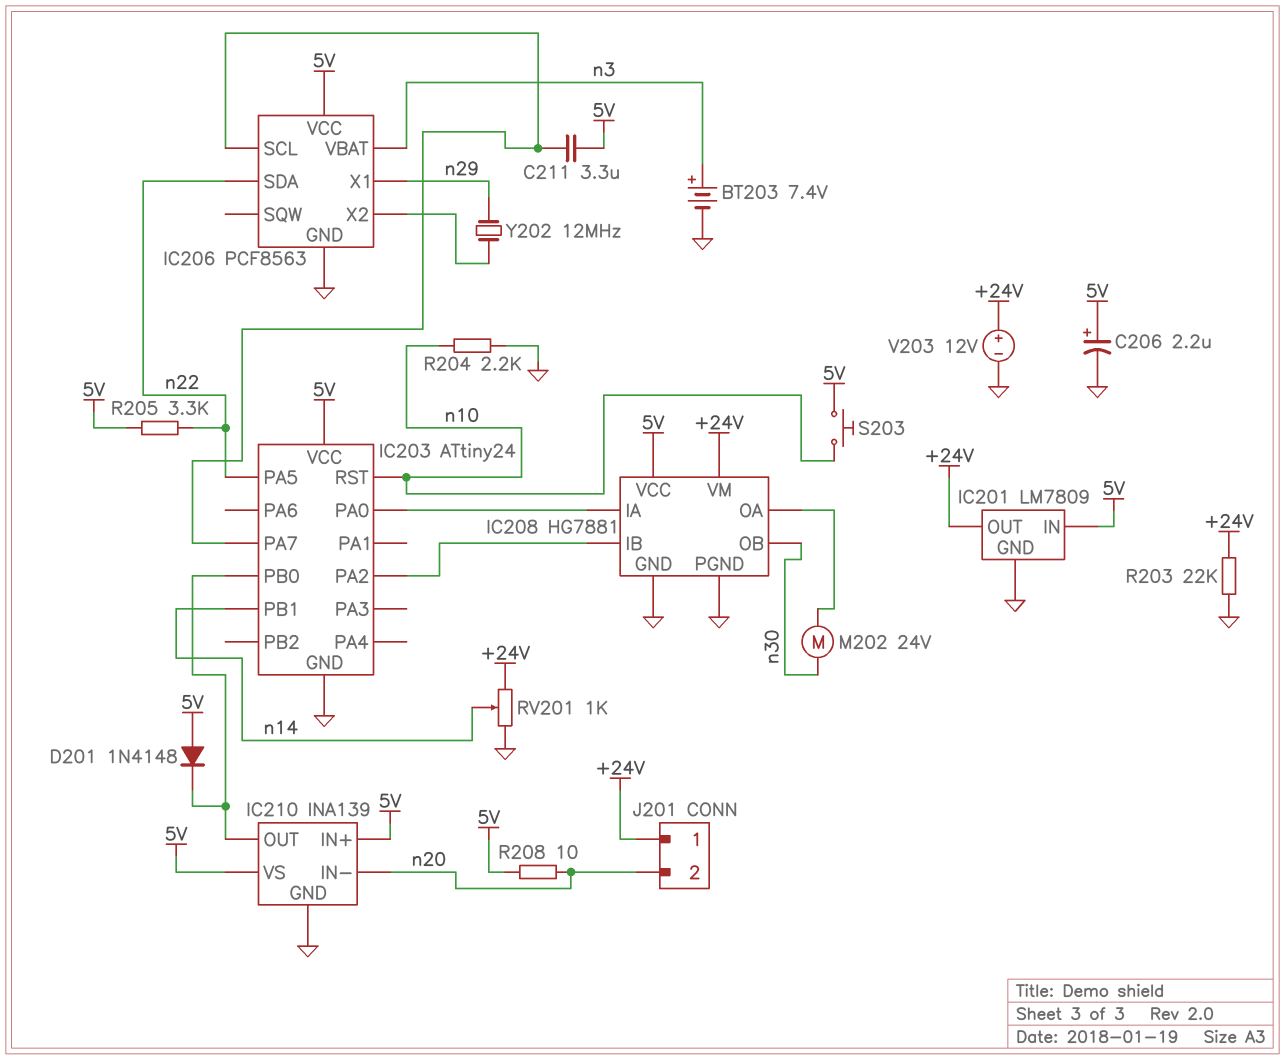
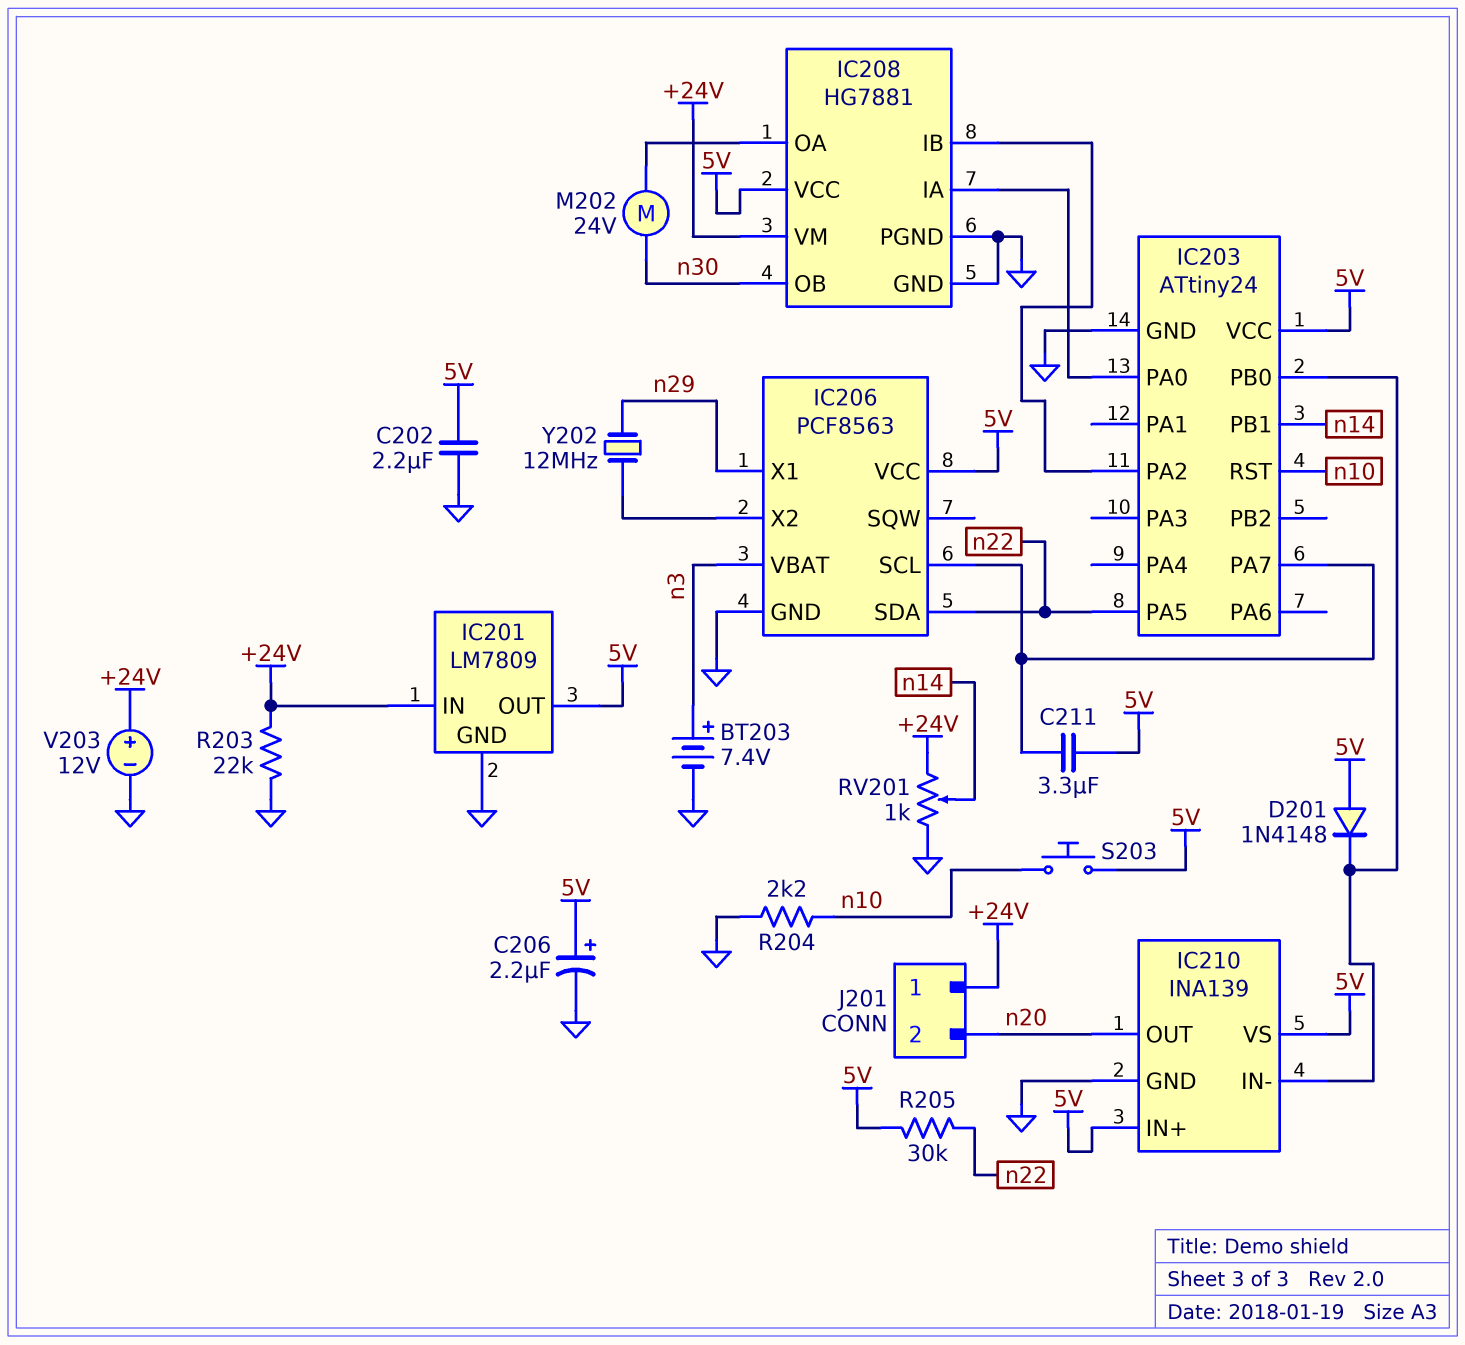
C202: none -> 2.2uF (5V, GND)
IC201 pin IN: 5V -> +24V
IC201 pin OUT: +24V -> 5V
IC210 pin IN-: n20 -> IC203/PB0
IC210 pin OUT: IC203/PB0 -> n20
R205: 3.3k (5V, n22) -> 30k (5V, n22)
R208: 10 (5V, n20) -> none

